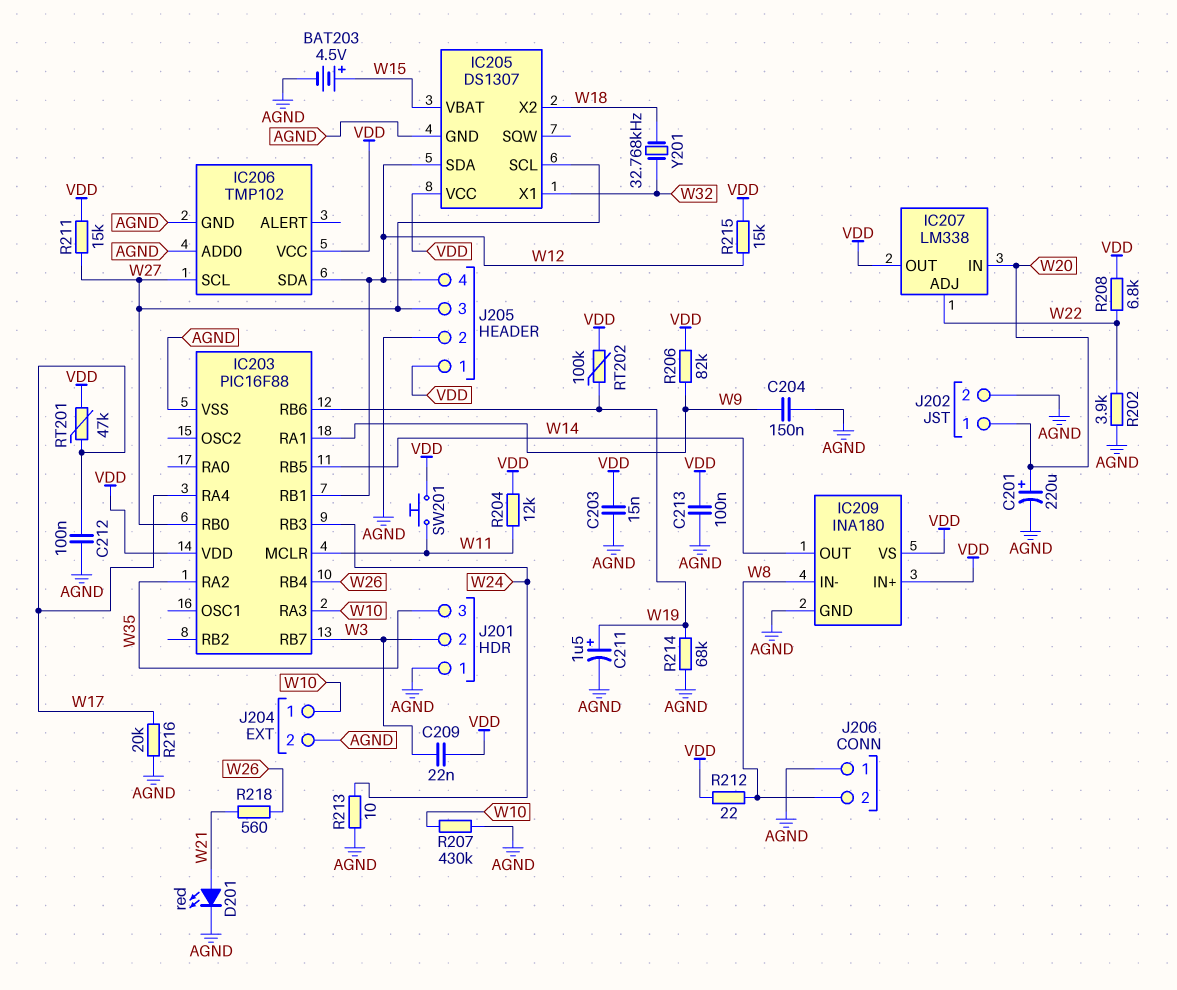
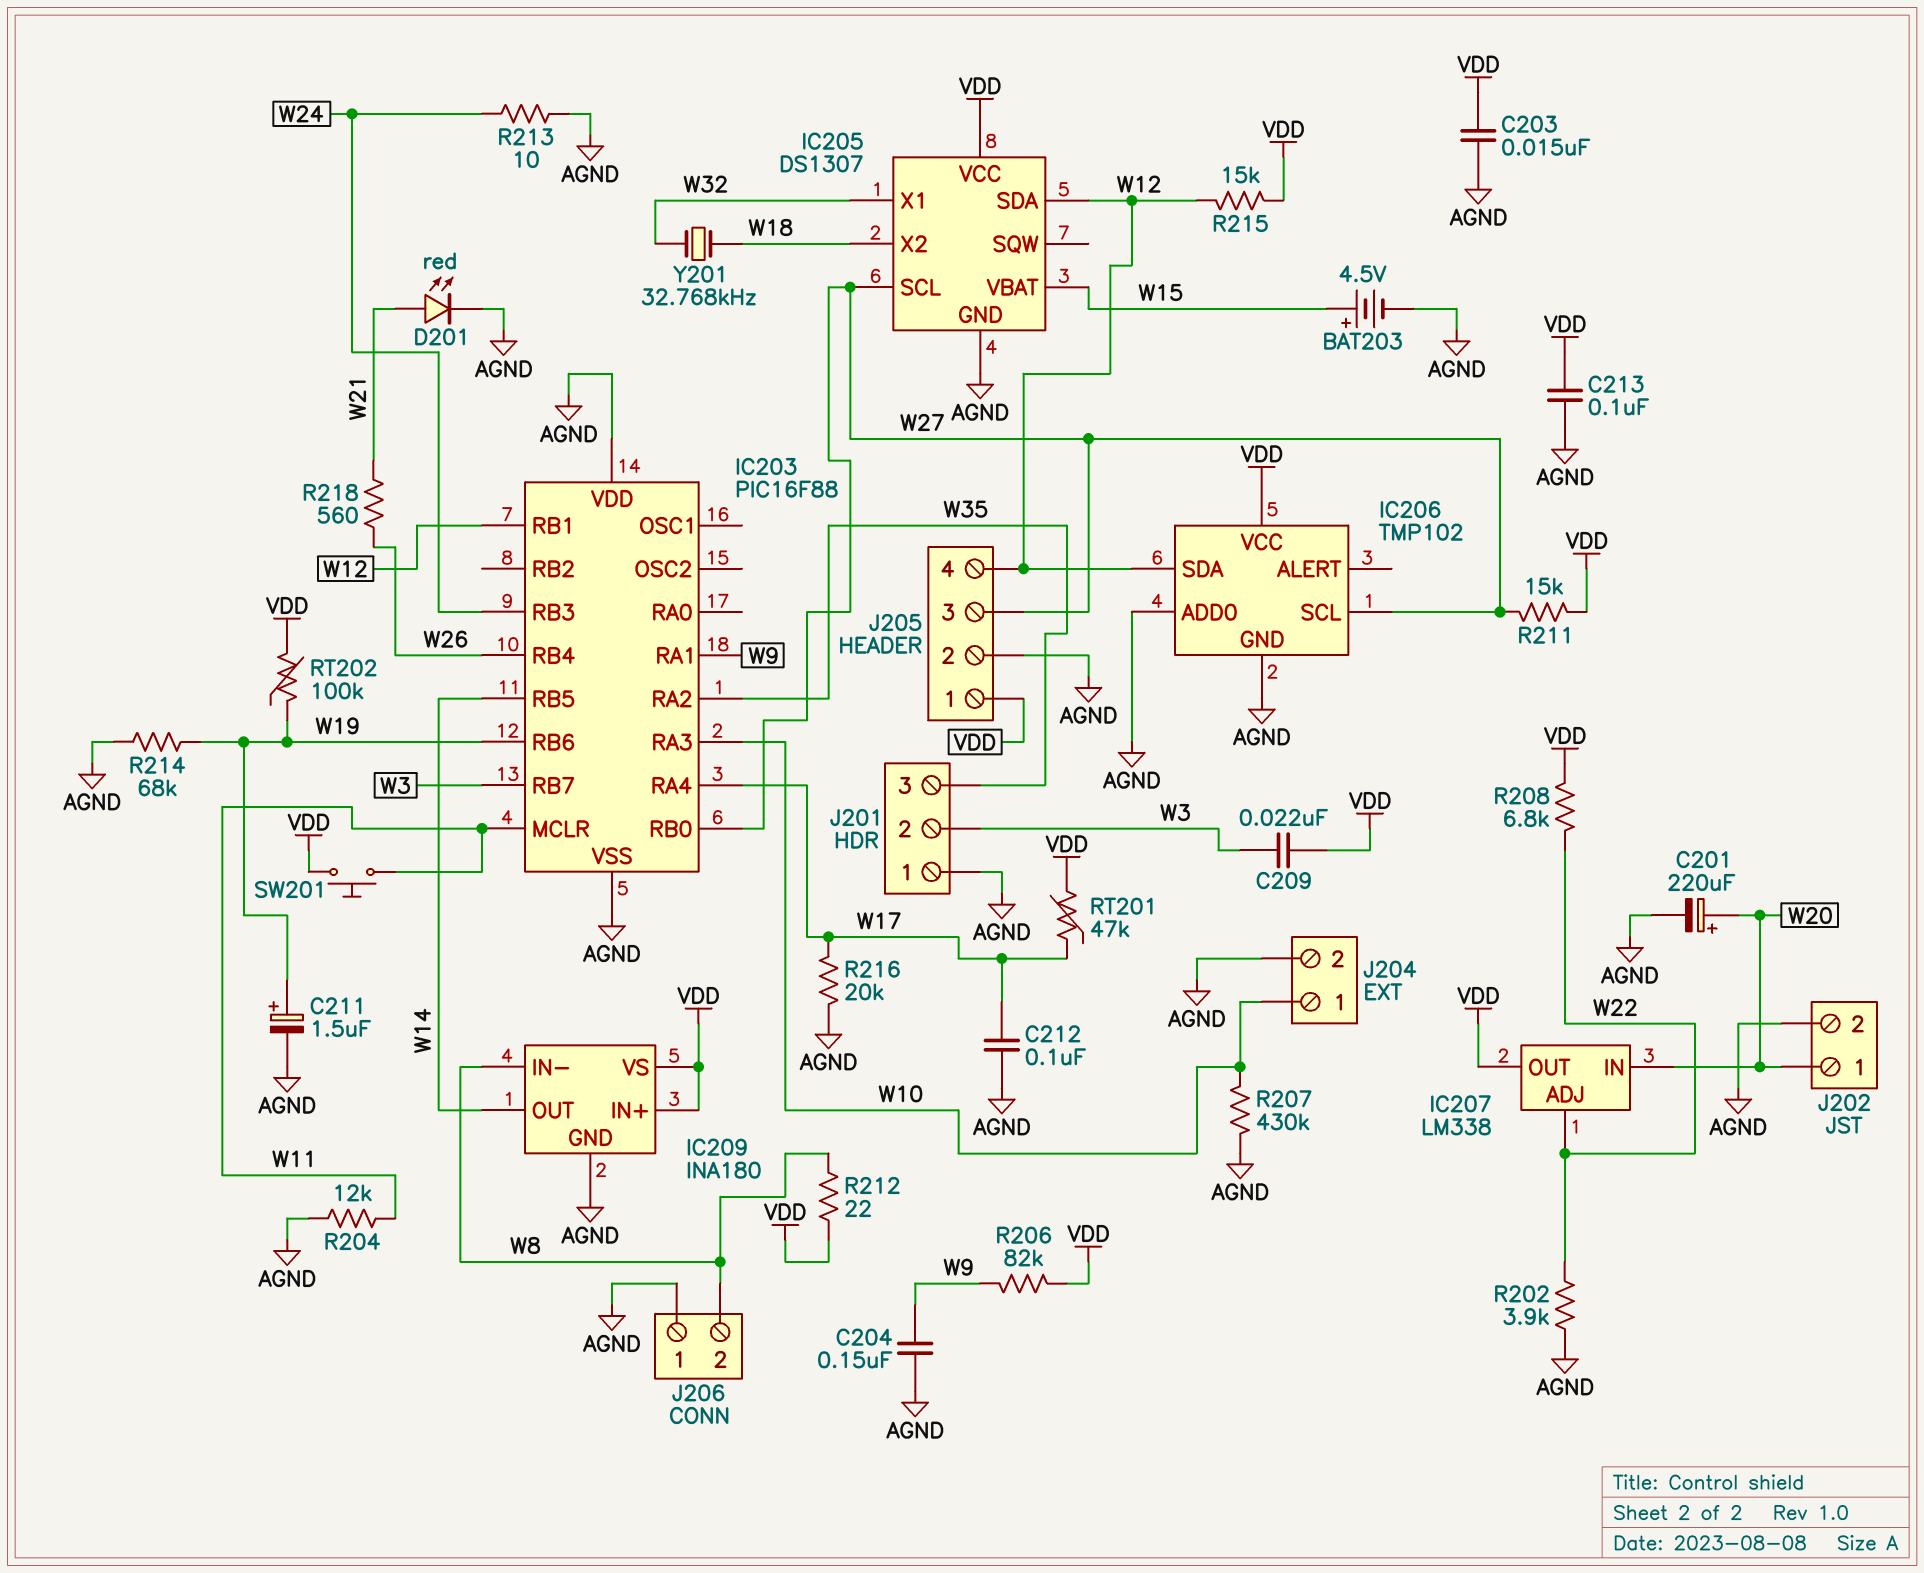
IC203 pin VDD: VDD -> AGND
R204: 12k (VDD, W11) -> 12k (AGND, W11)

